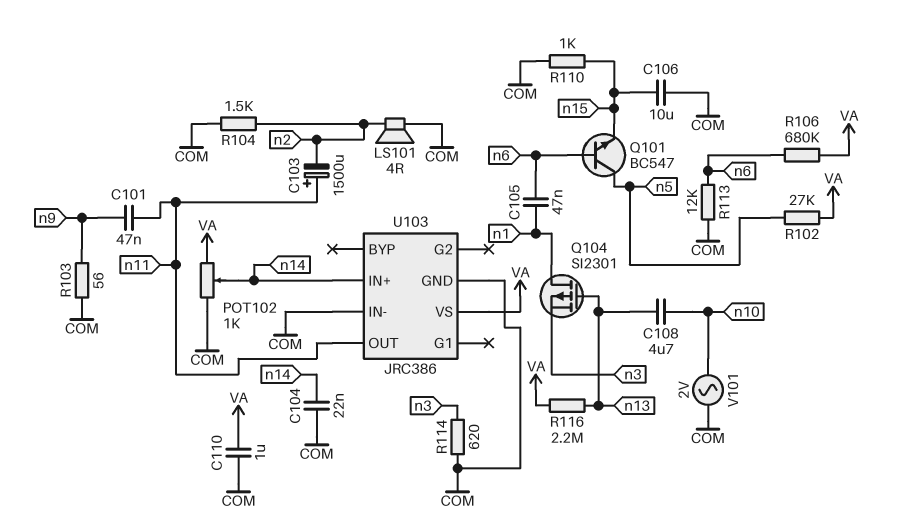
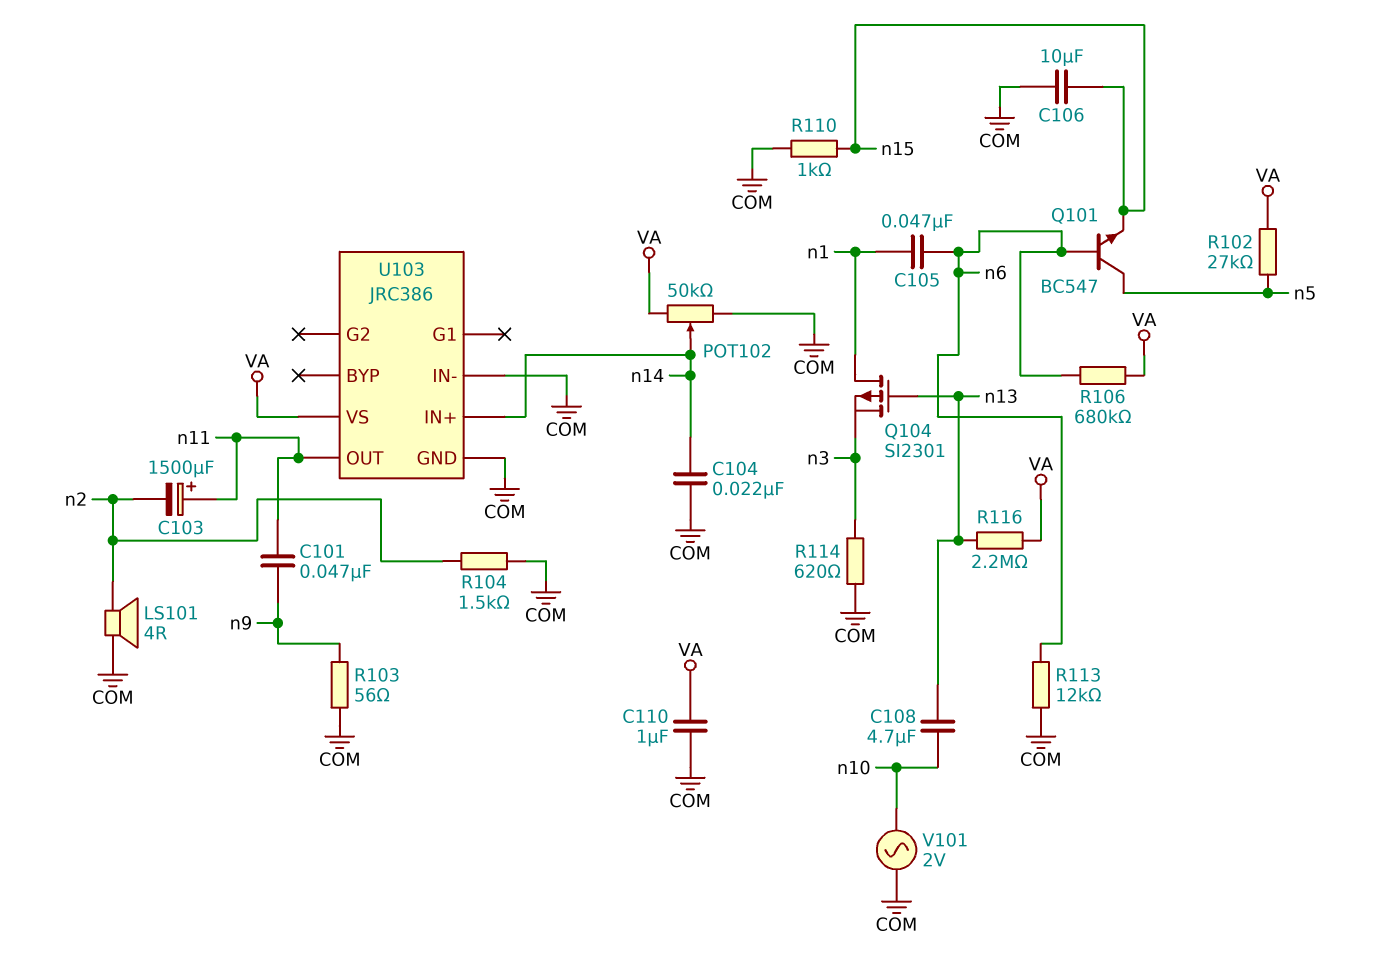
POT102: 1k (COM, VA, wiper n14) -> 50k (COM, VA, wiper n14)

